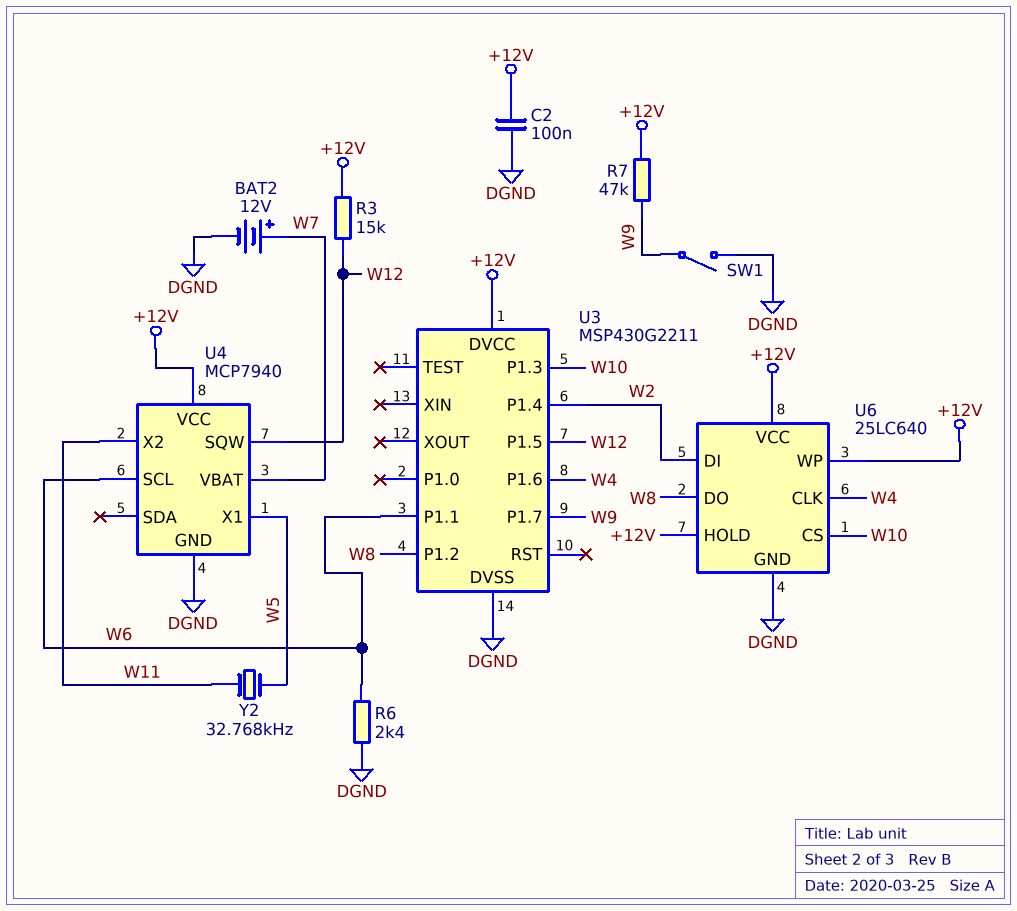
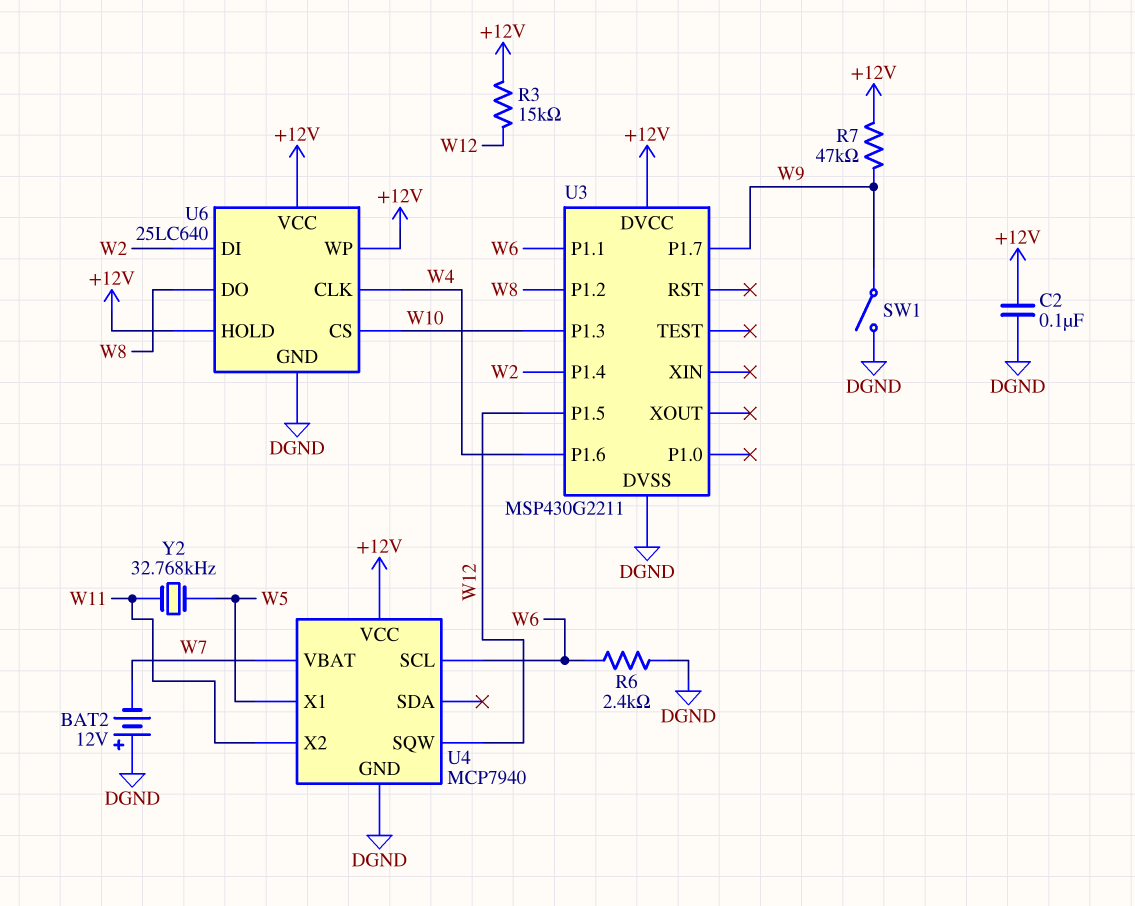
BAT2: 12V (plus W7, minus DGND) -> 12V (plus DGND, minus W7)

